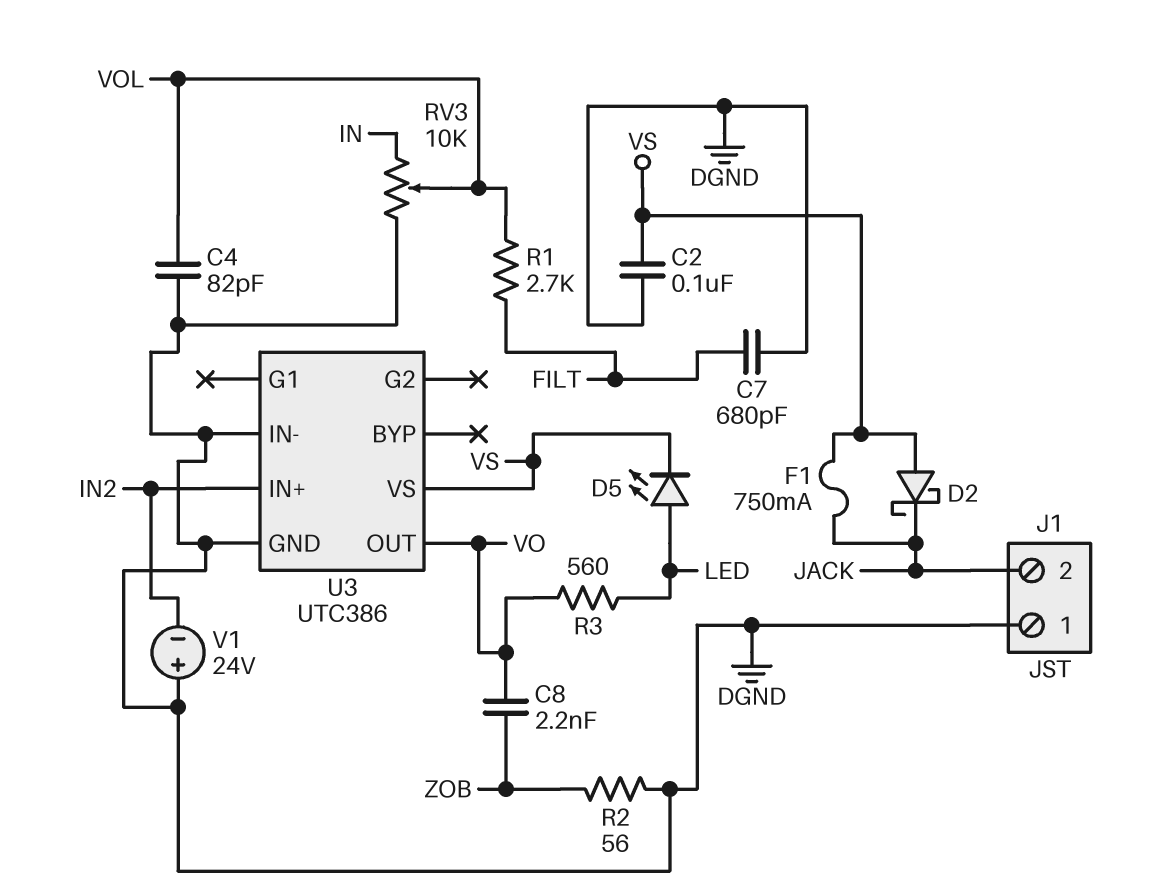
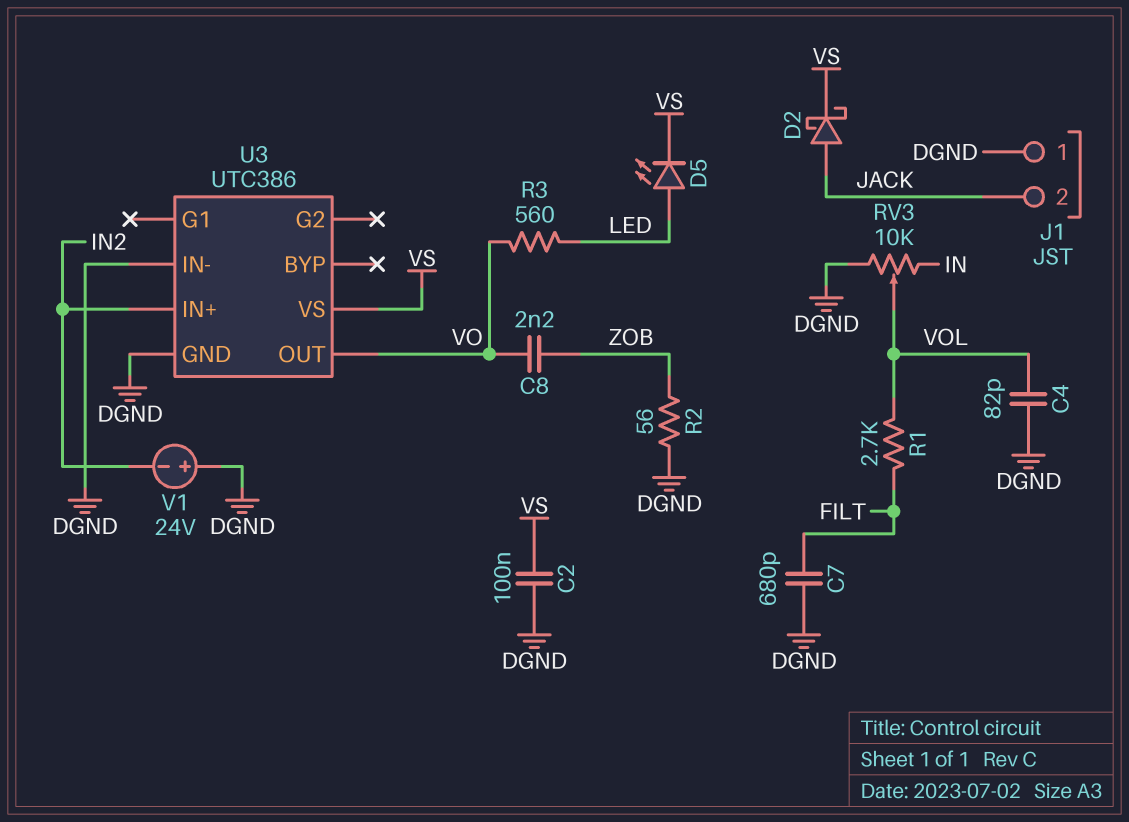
D2: schottky (A VS, K JACK) -> schottky (A JACK, K VS)
F1: 750mA (JACK, VS) -> none

